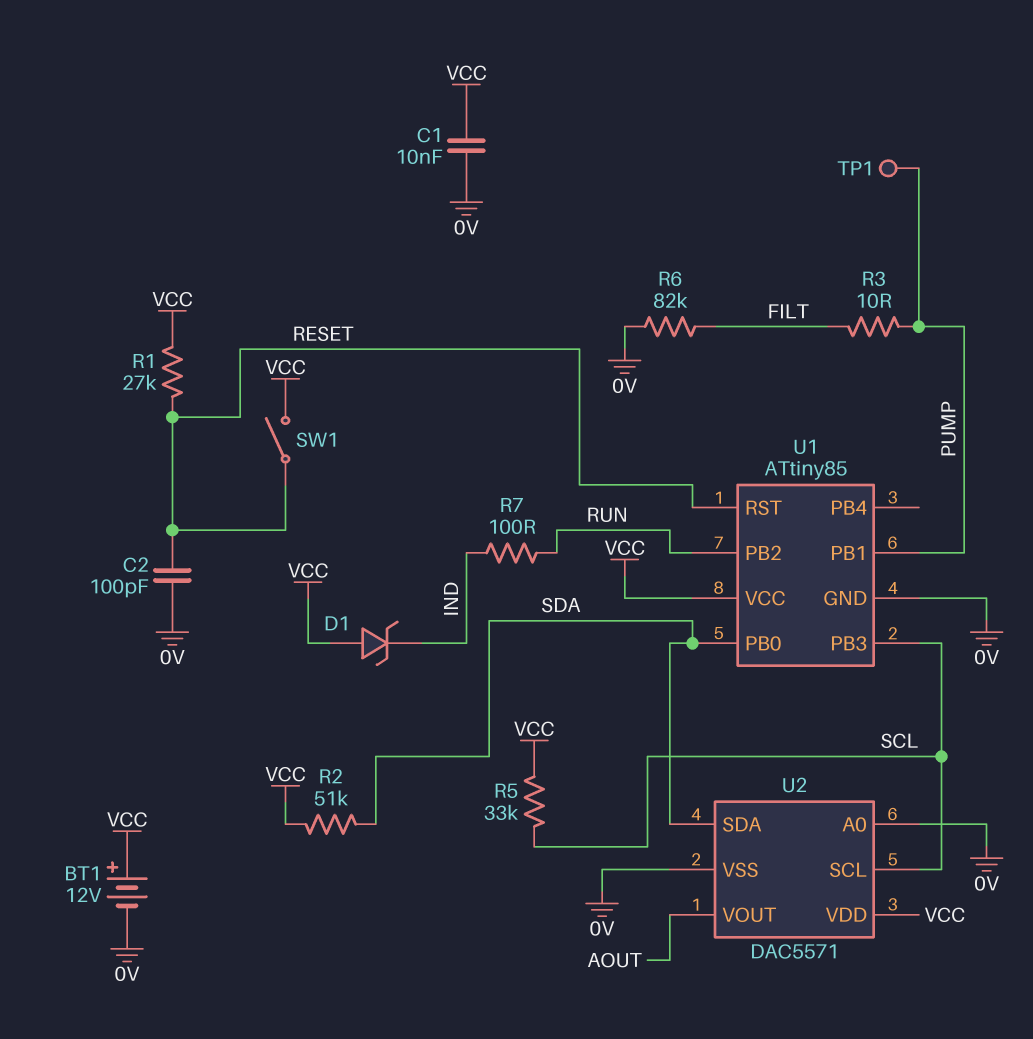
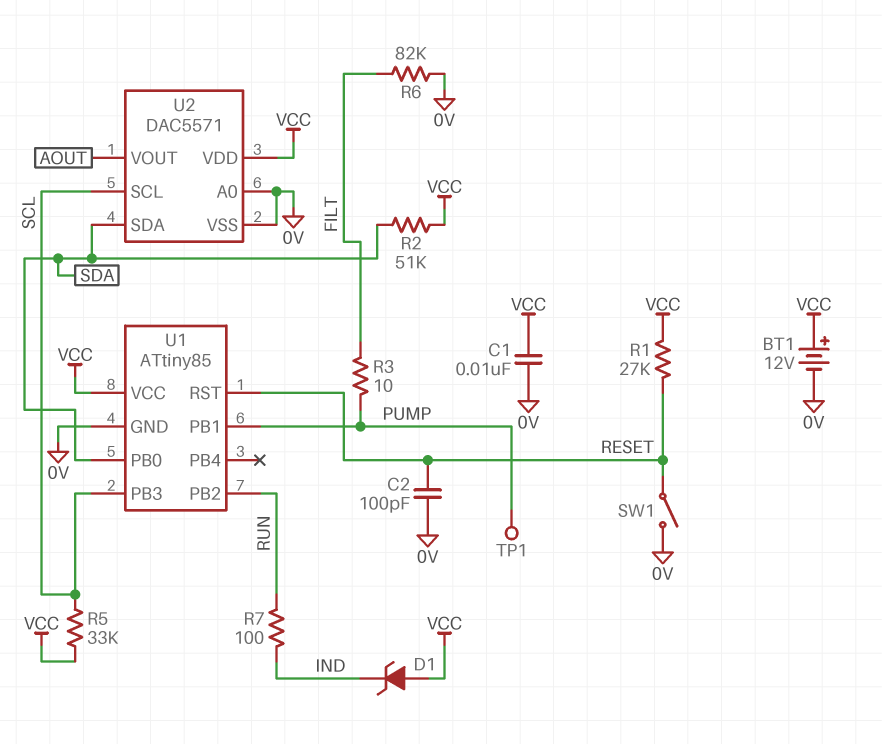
SW1: switch (RESET, VCC) -> switch (0V, RESET)

